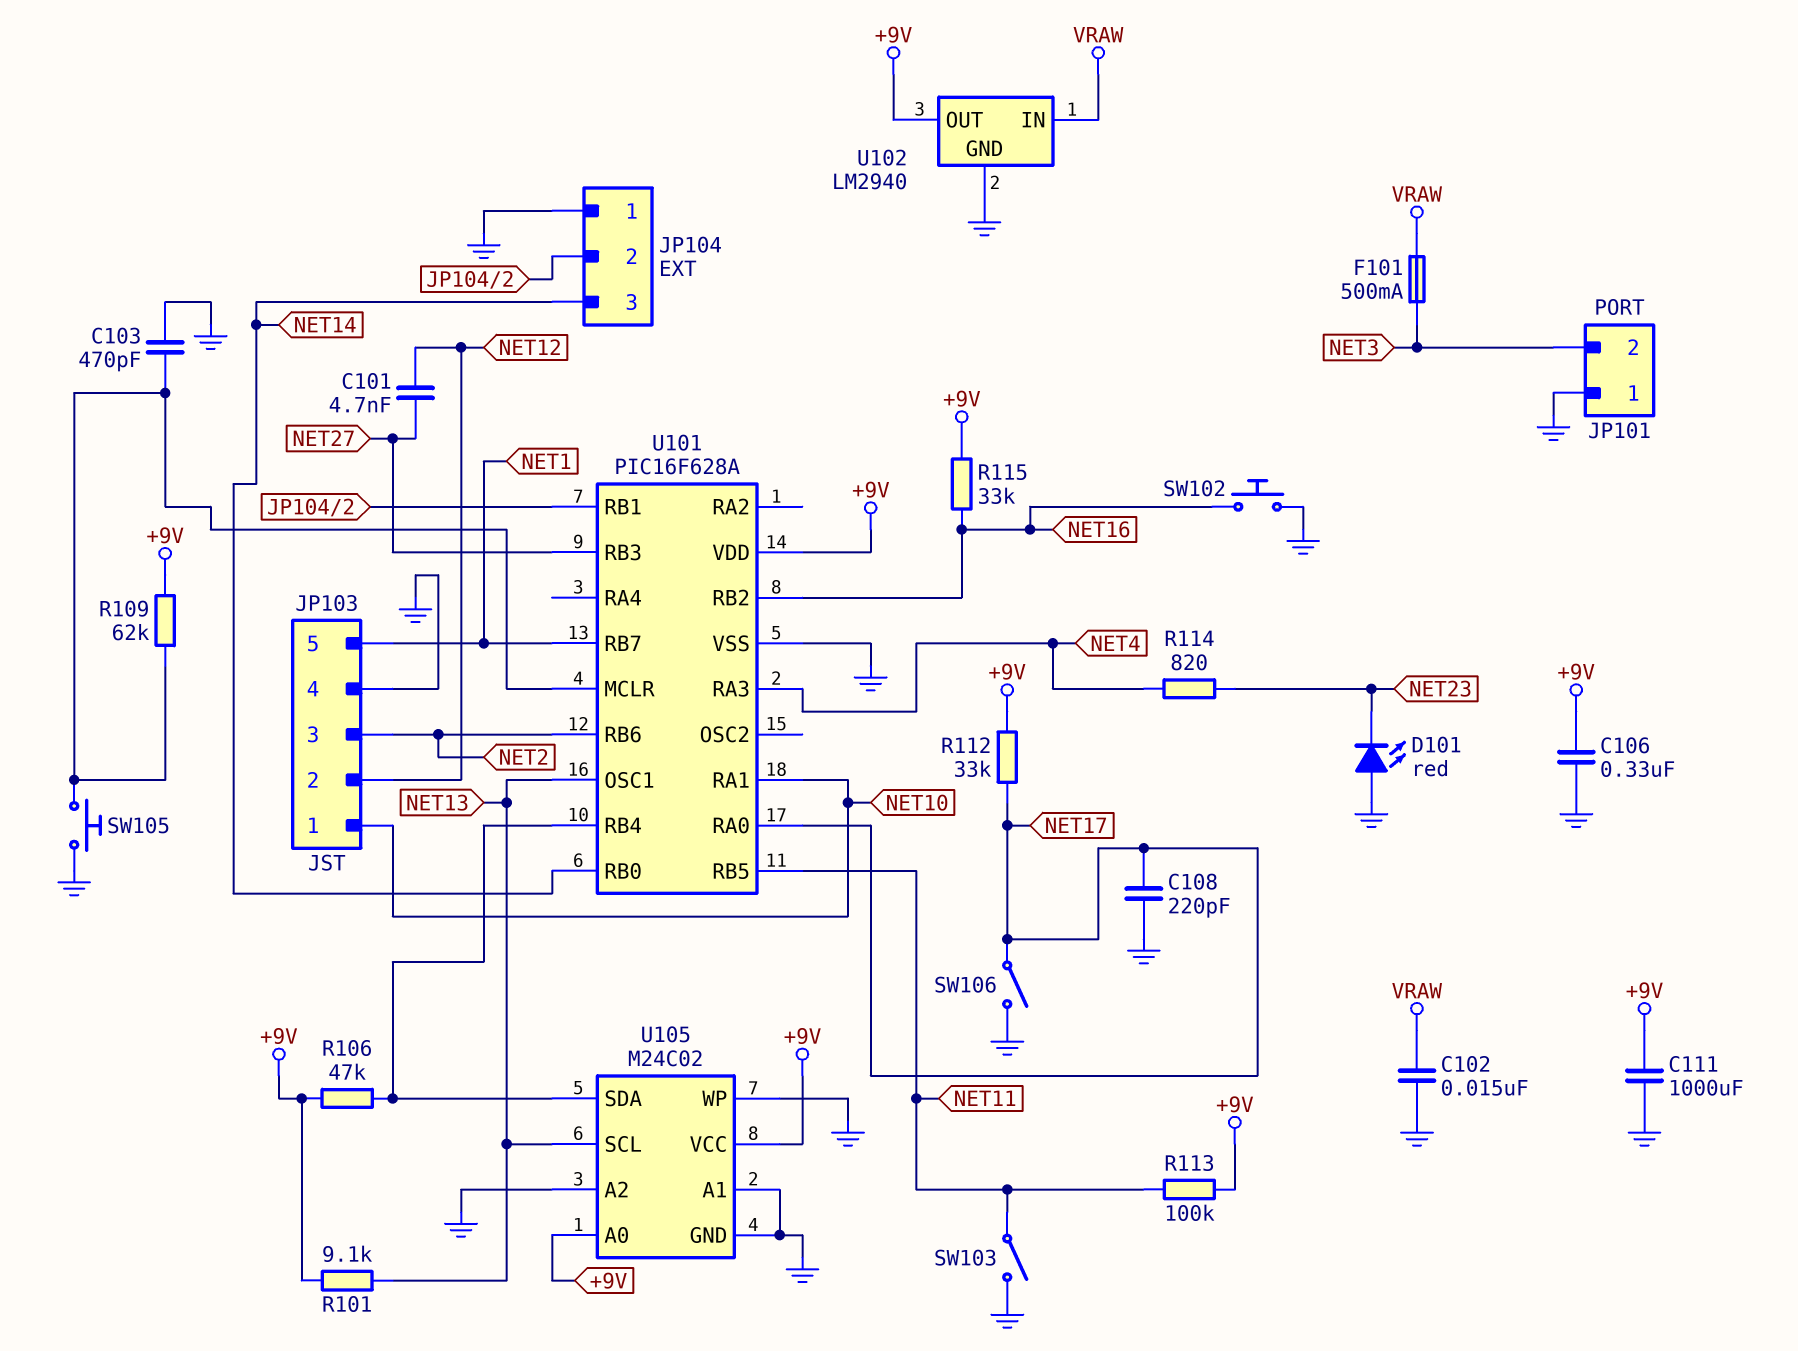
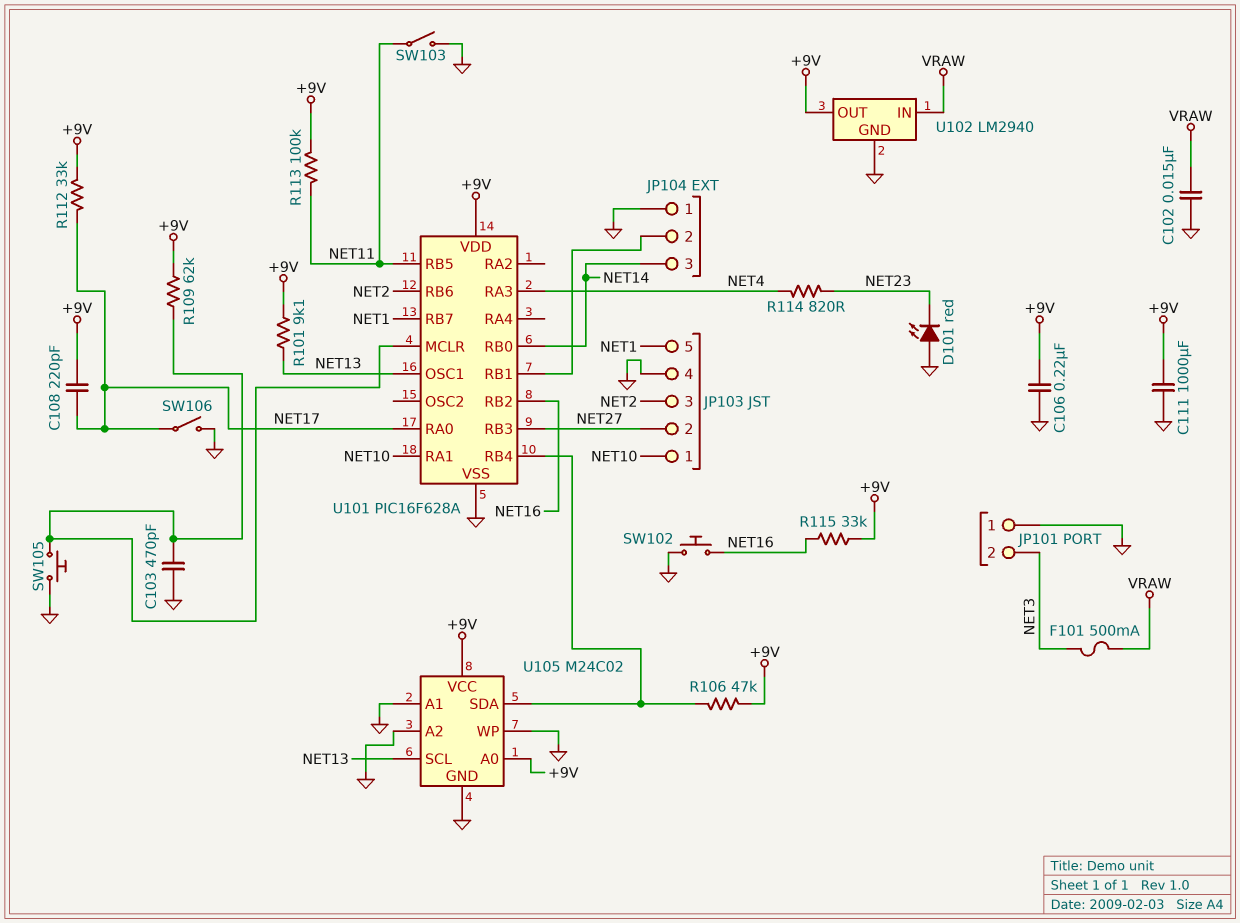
C101: 4.7nF (NET12, NET27) -> none
C106: 330nF (+9V, GND) -> 220nF (+9V, GND)
C108: 220pF (GND, NET17) -> 220pF (+9V, NET17)
JP103 pin 2: NET12 -> NET27

